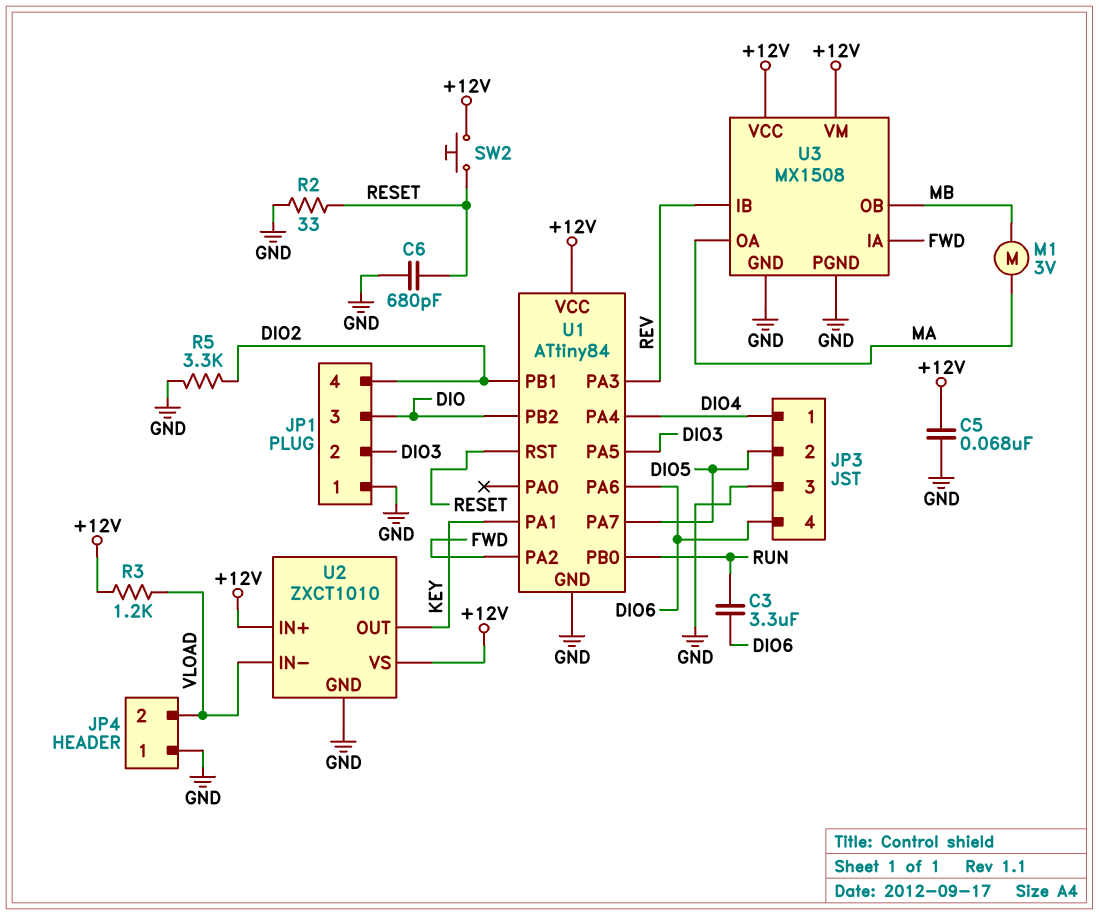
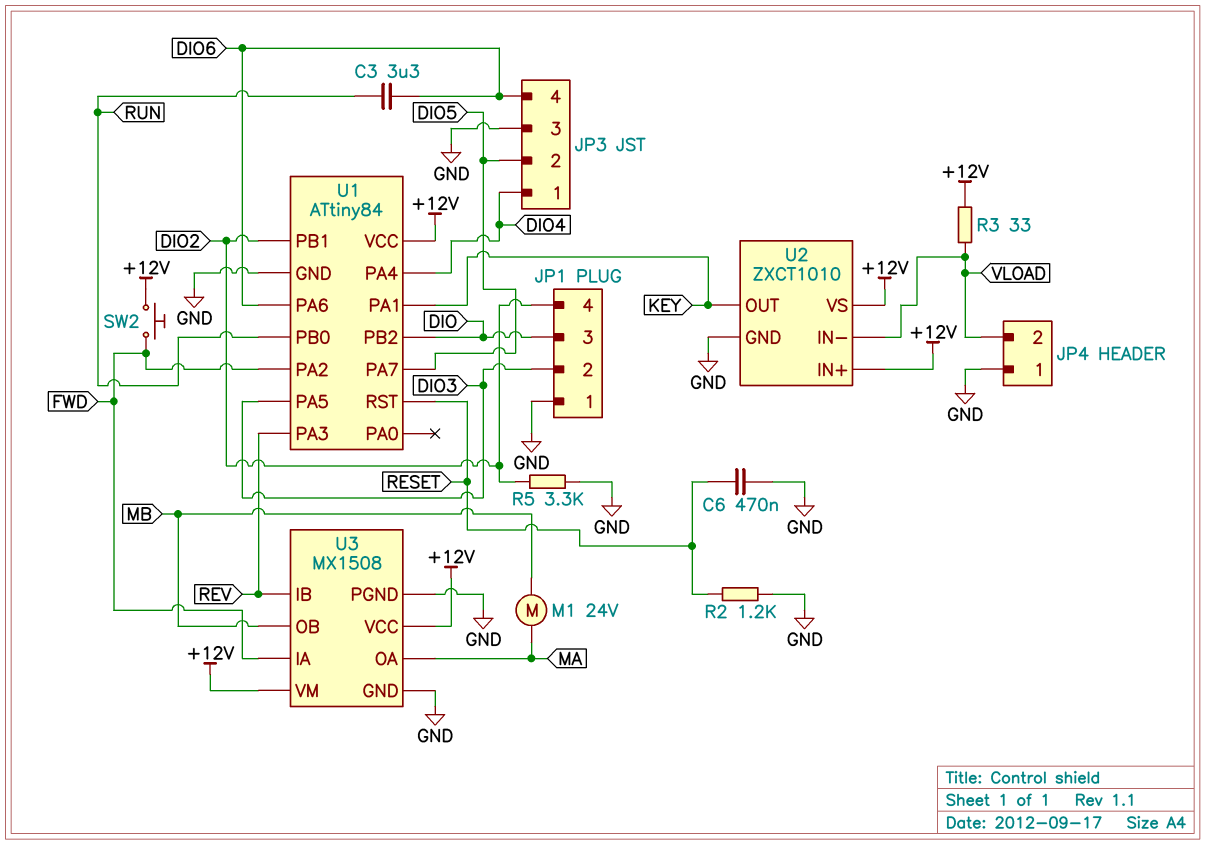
C5: 68nF (+12V, GND) -> none
C6: 680pF (GND, RESET) -> 470nF (GND, RESET)
M1: motor 3V (MA, MB) -> motor 24V (MA, MB)
R2: 33 (GND, RESET) -> 1.2k (GND, RESET)
R3: 1.2k (+12V, VLOAD) -> 33 (+12V, VLOAD)
SW2: button (+12V, RESET) -> button (+12V, FWD)

